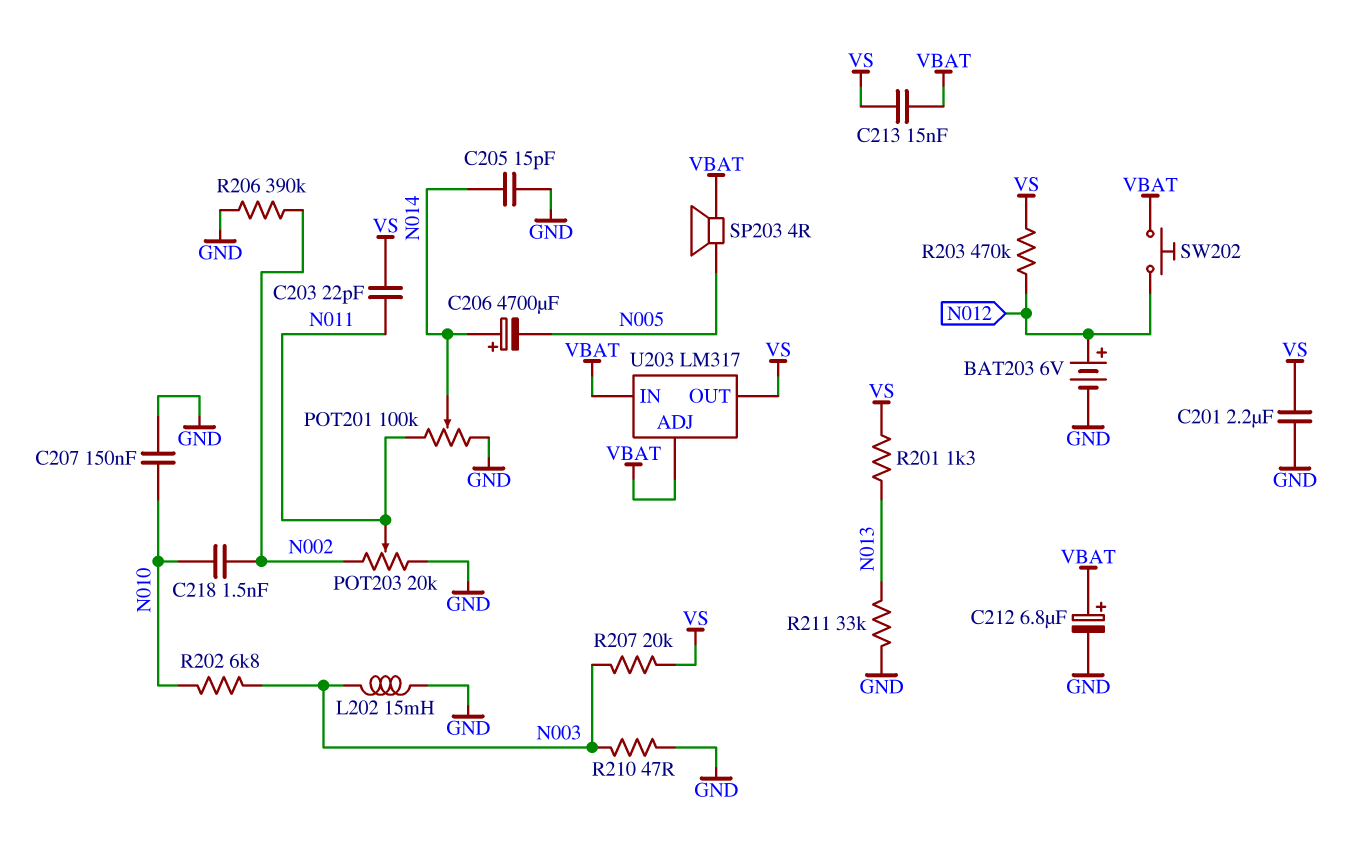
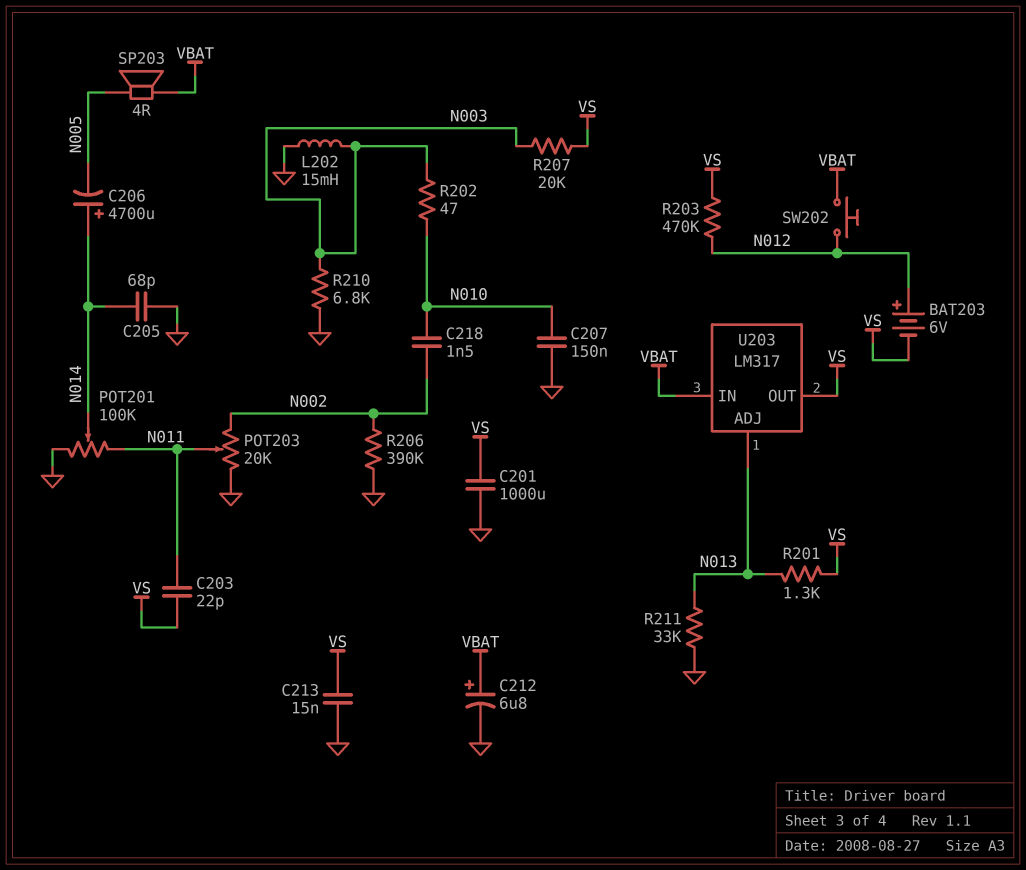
BAT203: 6V (plus N012, minus GND) -> 6V (plus N012, minus VS)
C201: 2.2uF (GND, VS) -> 1000uF (GND, VS)
C205: 15pF (GND, N014) -> 68pF (GND, N014)
C213: 15nF (VBAT, VS) -> 15nF (GND, VS)
R202: 6.8k (N003, N010) -> 47 (N003, N010)
R210: 47 (GND, N003) -> 6.8k (GND, N003)
U203 pin ADJ: VBAT -> N013

